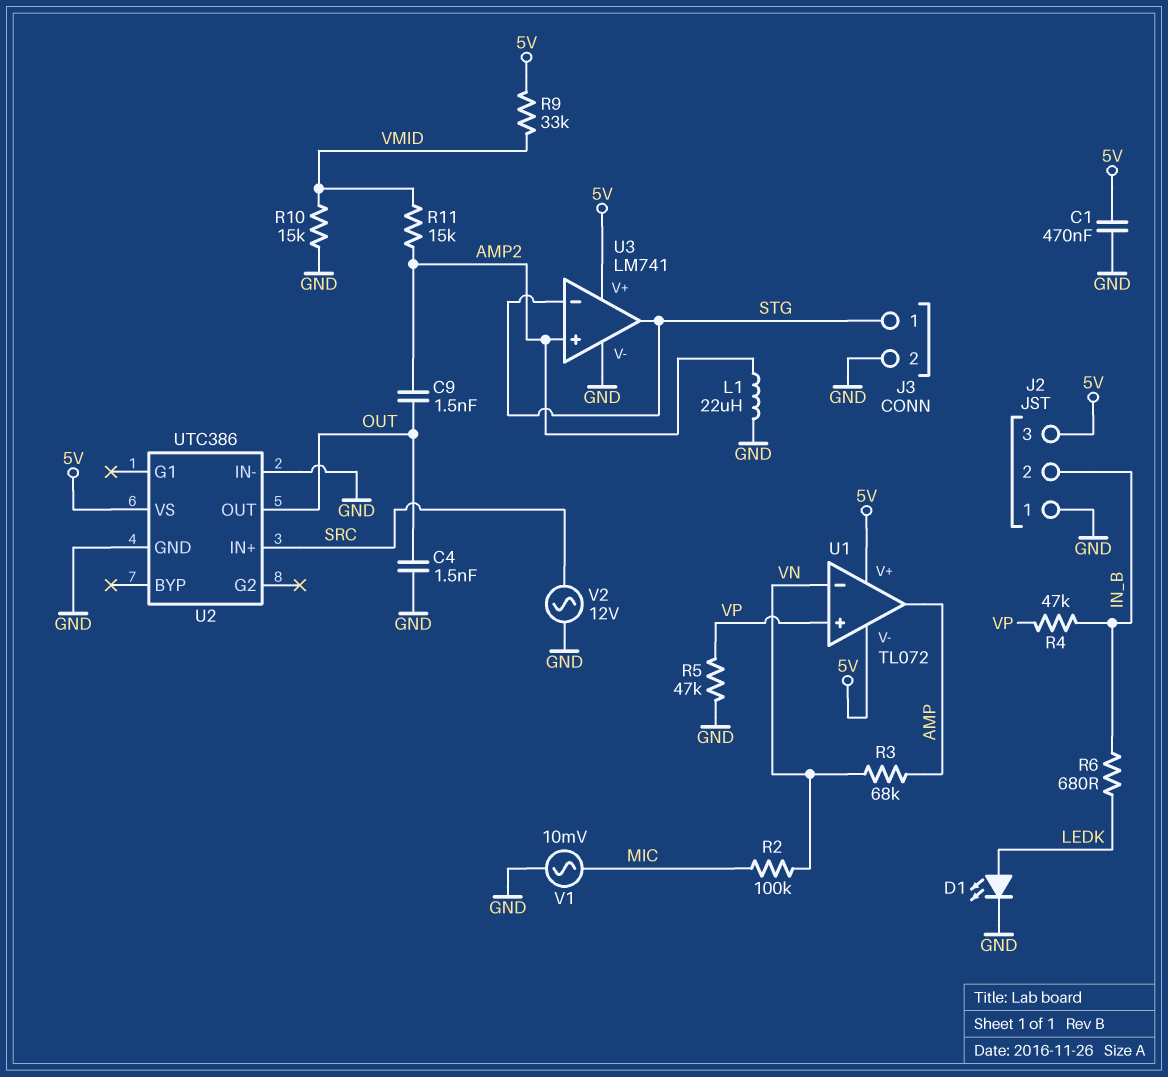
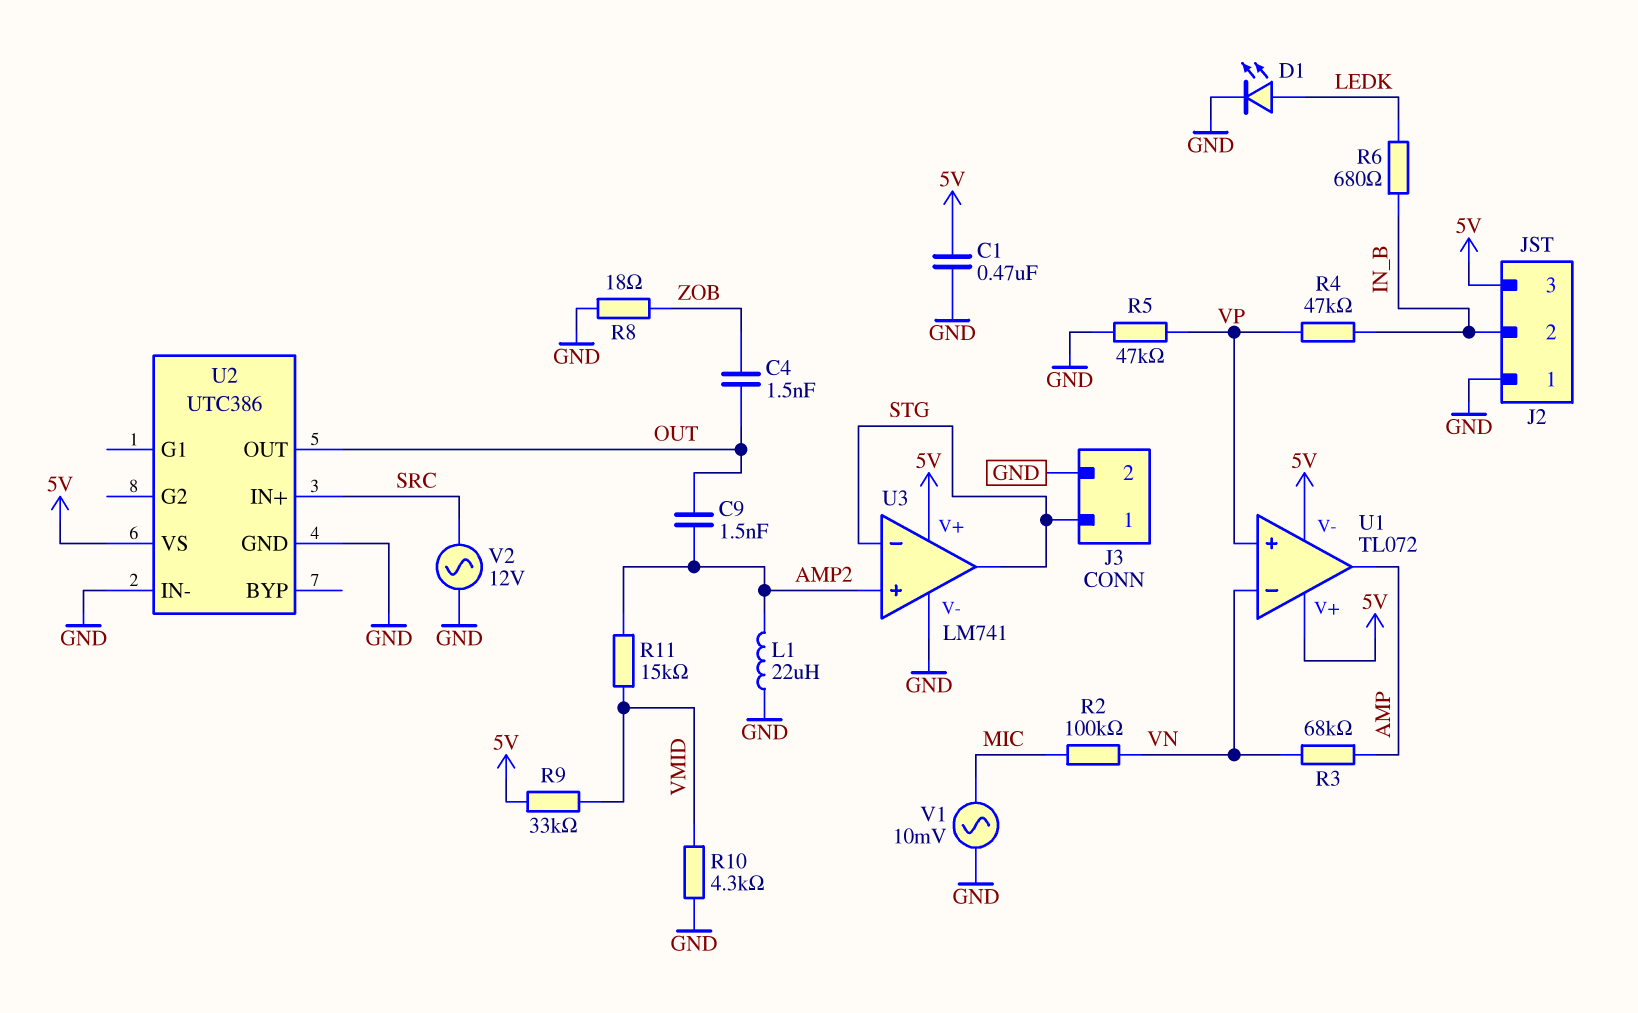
C4: 1.5nF (GND, OUT) -> 1.5nF (OUT, ZOB)
R8: none -> 18 (GND, ZOB)
R10: 15k (GND, VMID) -> 4.3k (GND, VMID)

